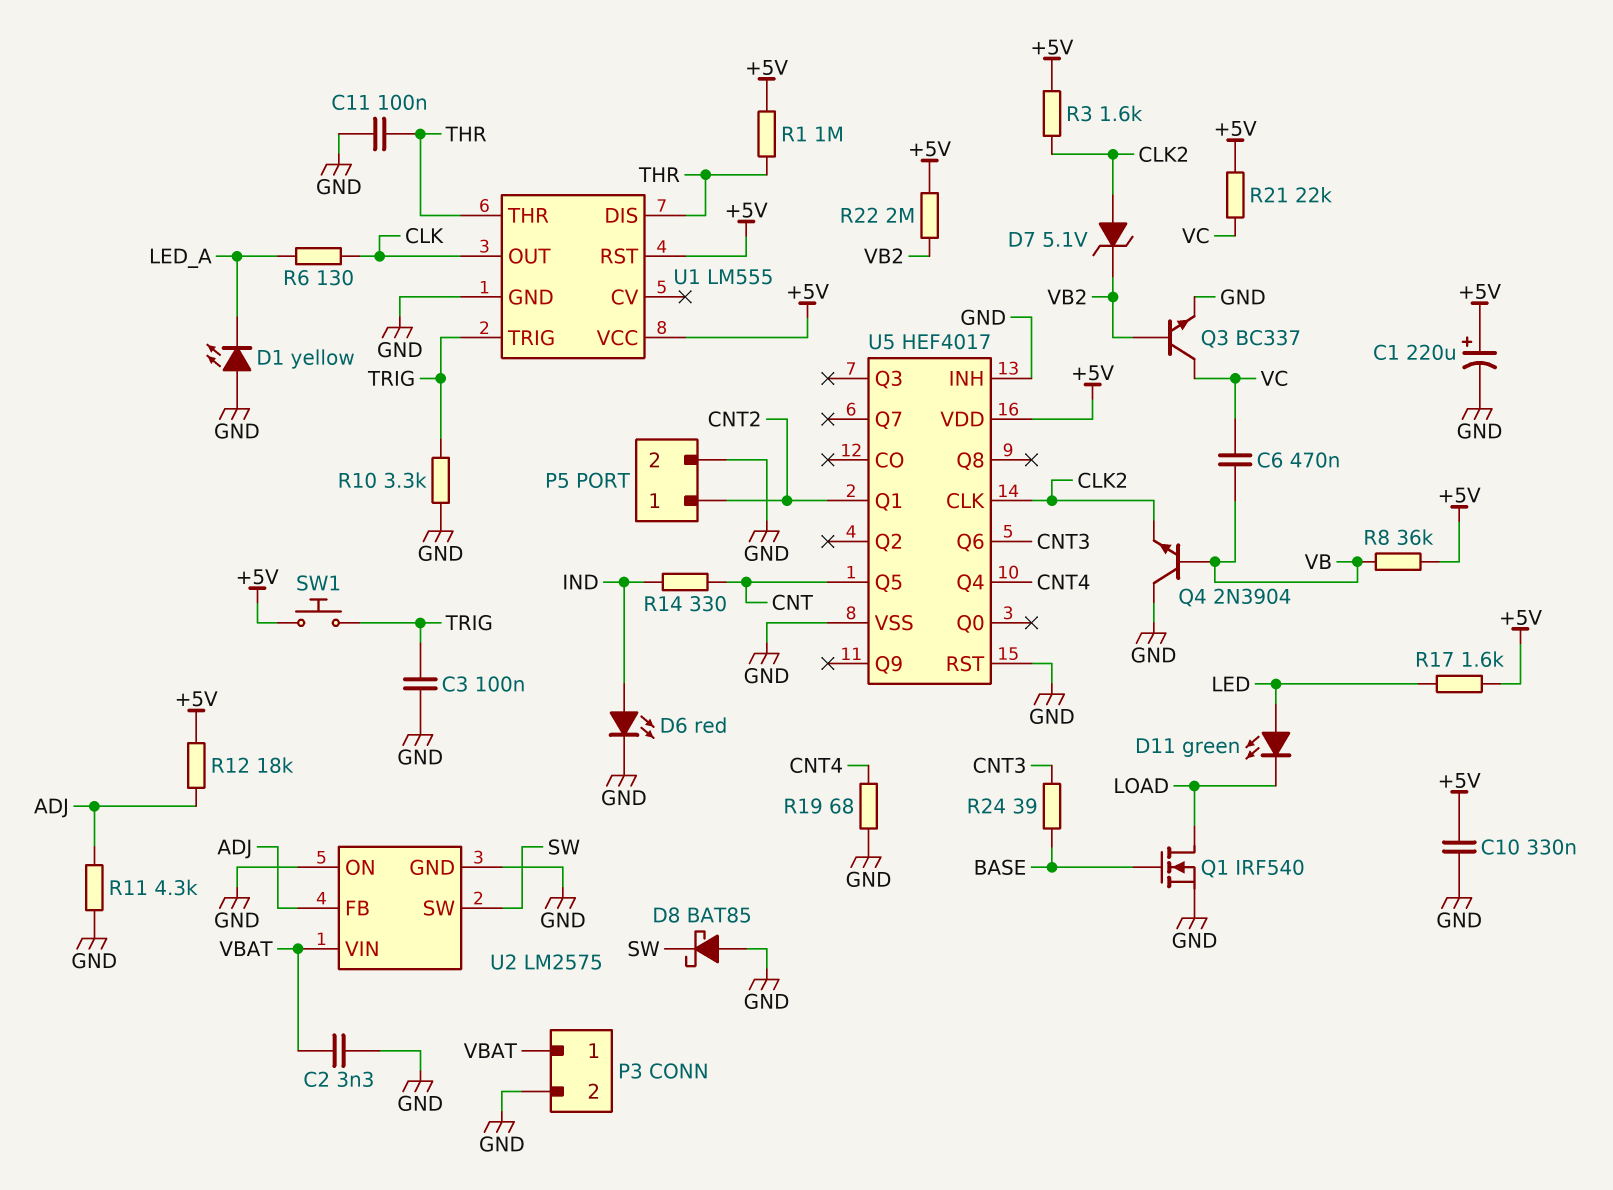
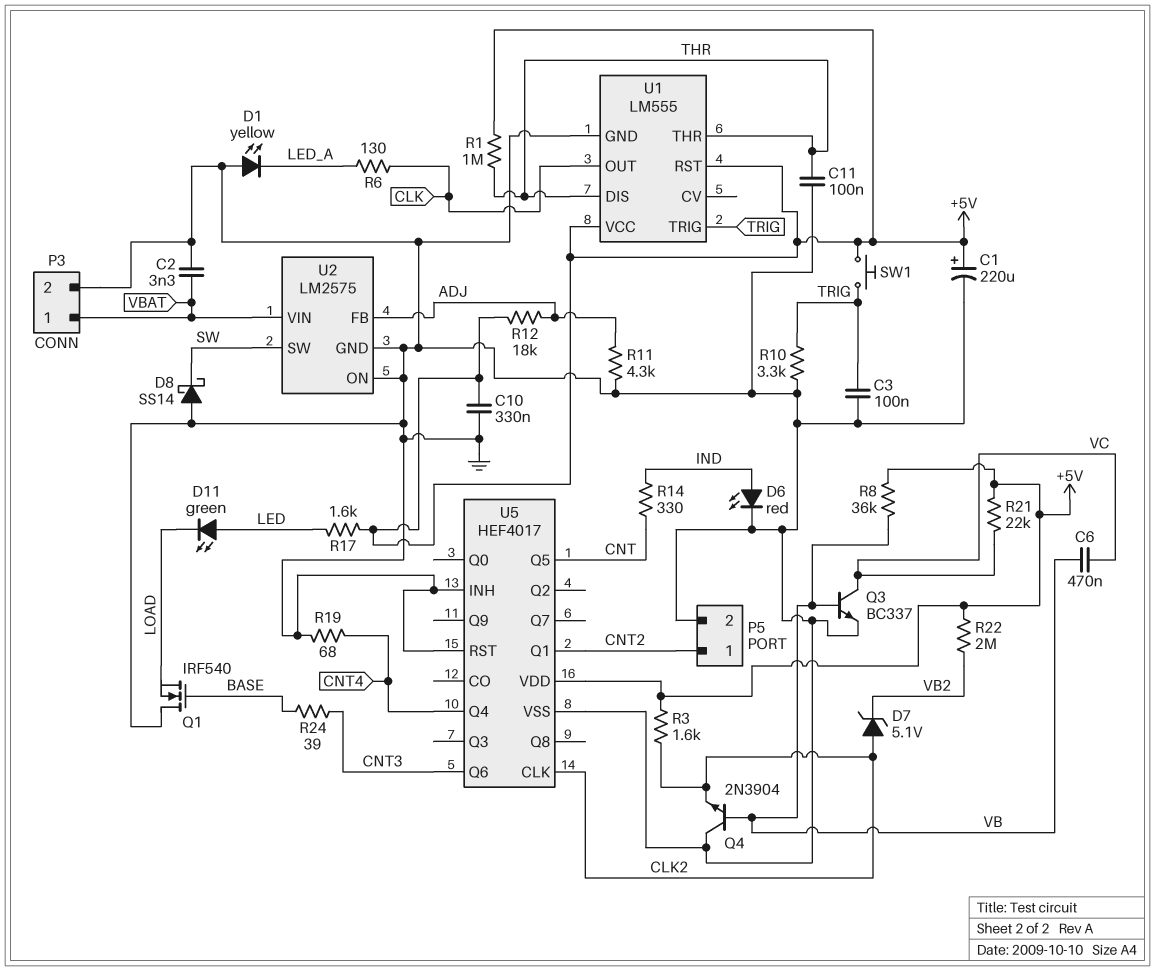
D8: schottky BAT85 (A GND, K SW) -> schottky SS14 (A GND, K SW)
Q1: NMOS IRF540 (G BASE, D LOAD, S GND) -> NMOS IRF540 (G BASE, D GND, S LOAD)
Q3: NPN BC337 (B VB2, C VC, E GND) -> NPN BC337 (B VB, C VC, E GND)

